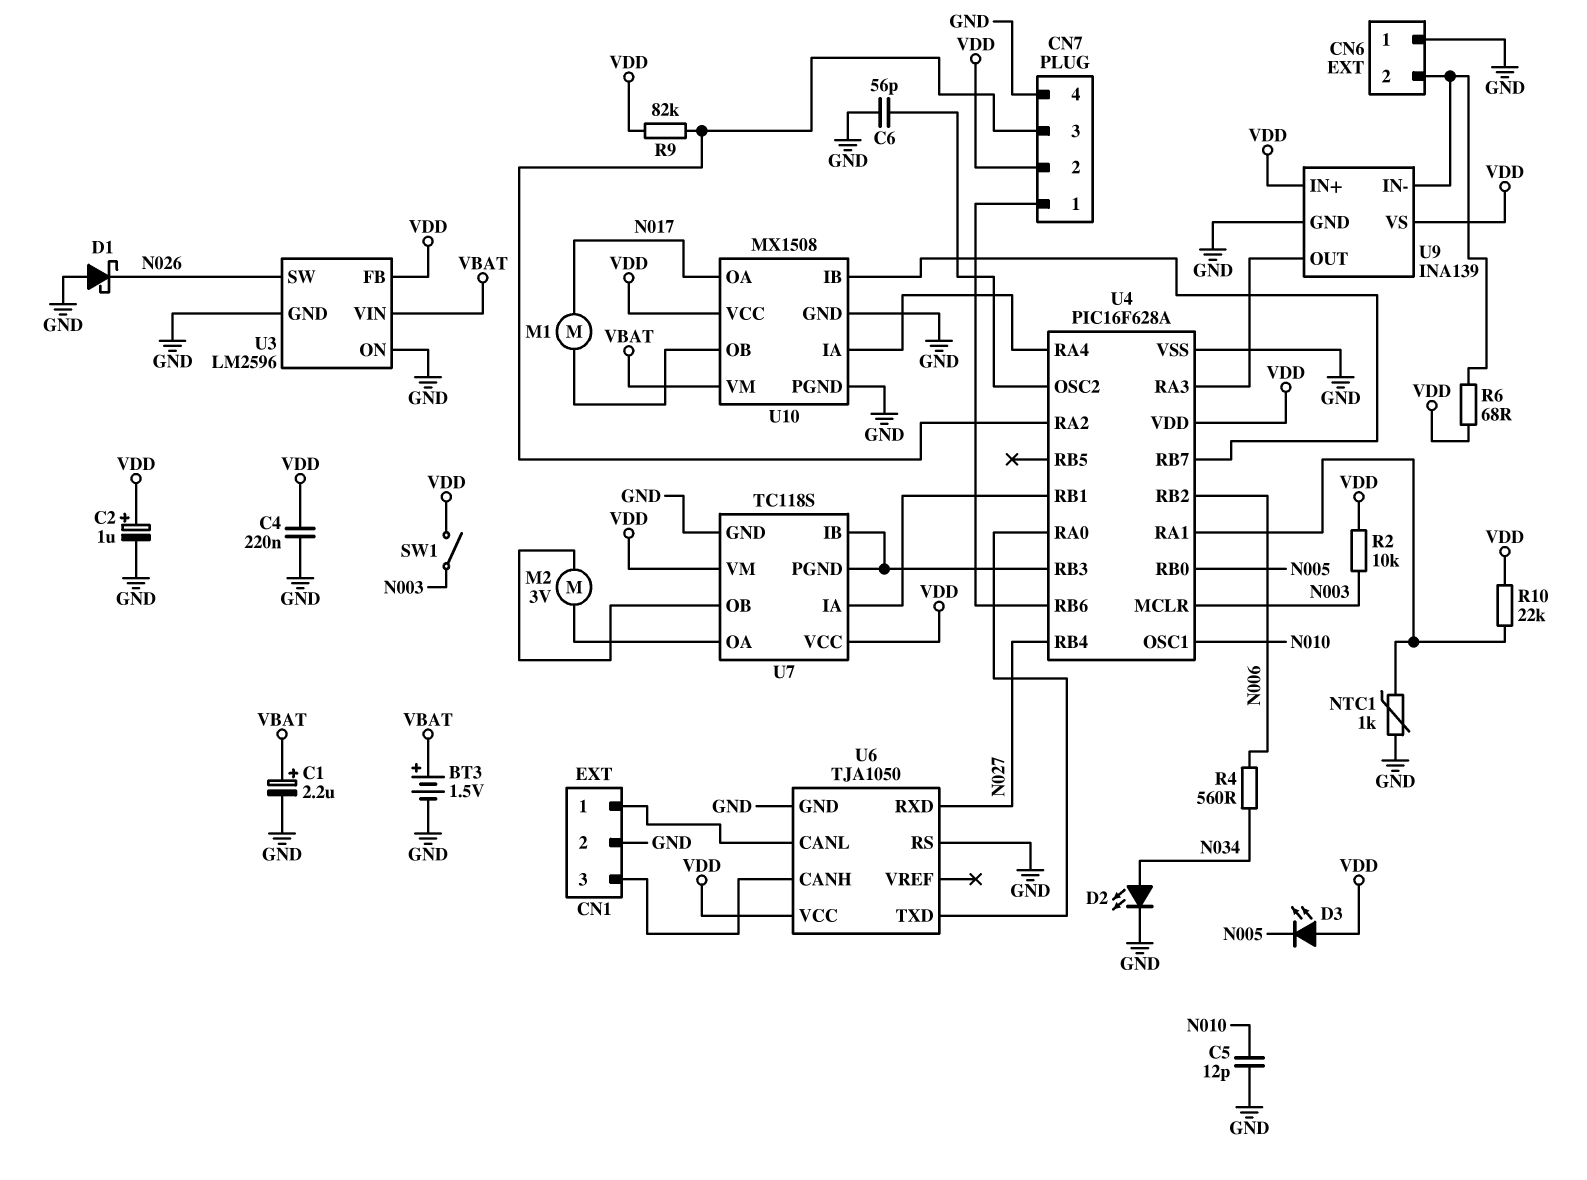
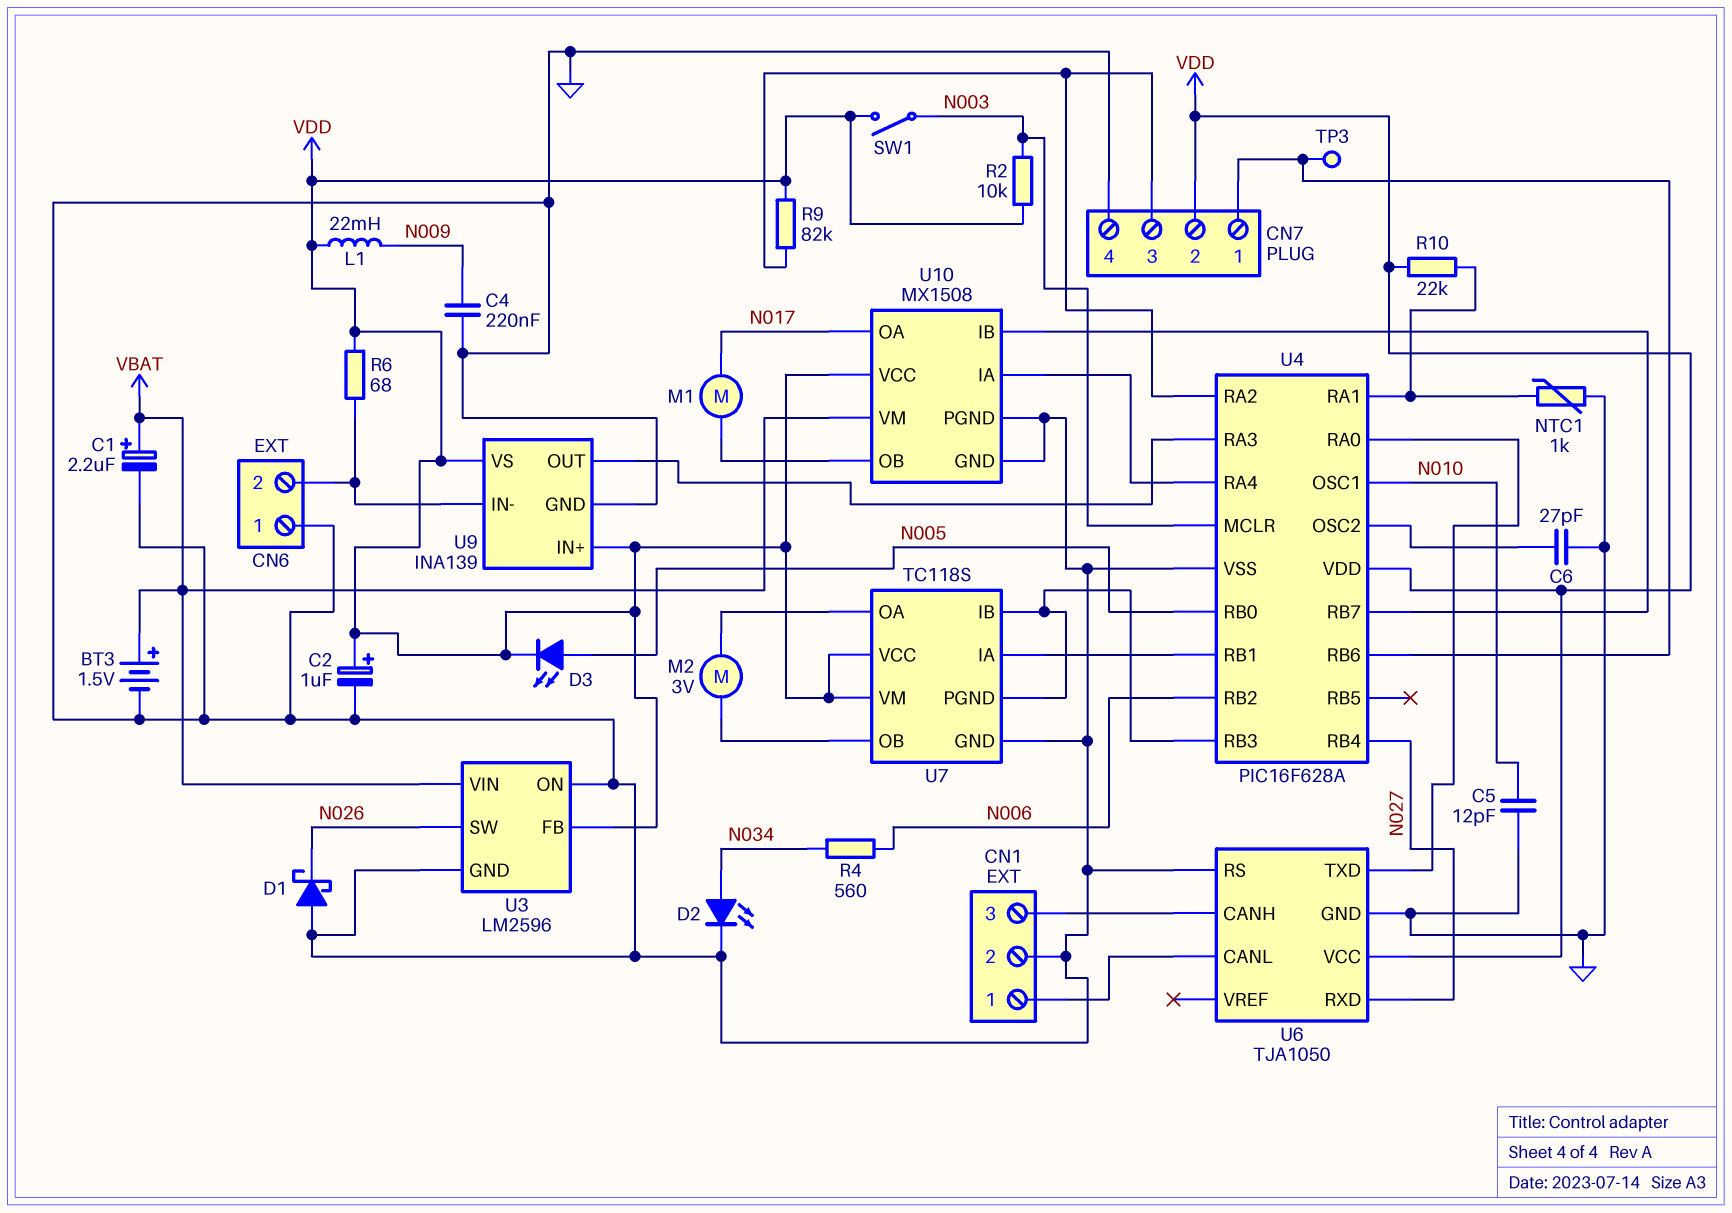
C4: 220nF (GND, VDD) -> 220nF (GND, N009)
C6: 56pF (GND, U4/OSC2) -> 27pF (GND, U4/OSC2)
D3: LED (A VDD, K N005) -> LED (A N005, K VDD)
L1: none -> 22mH (N009, VDD)
TP3: none -> test point (CN7/1)

